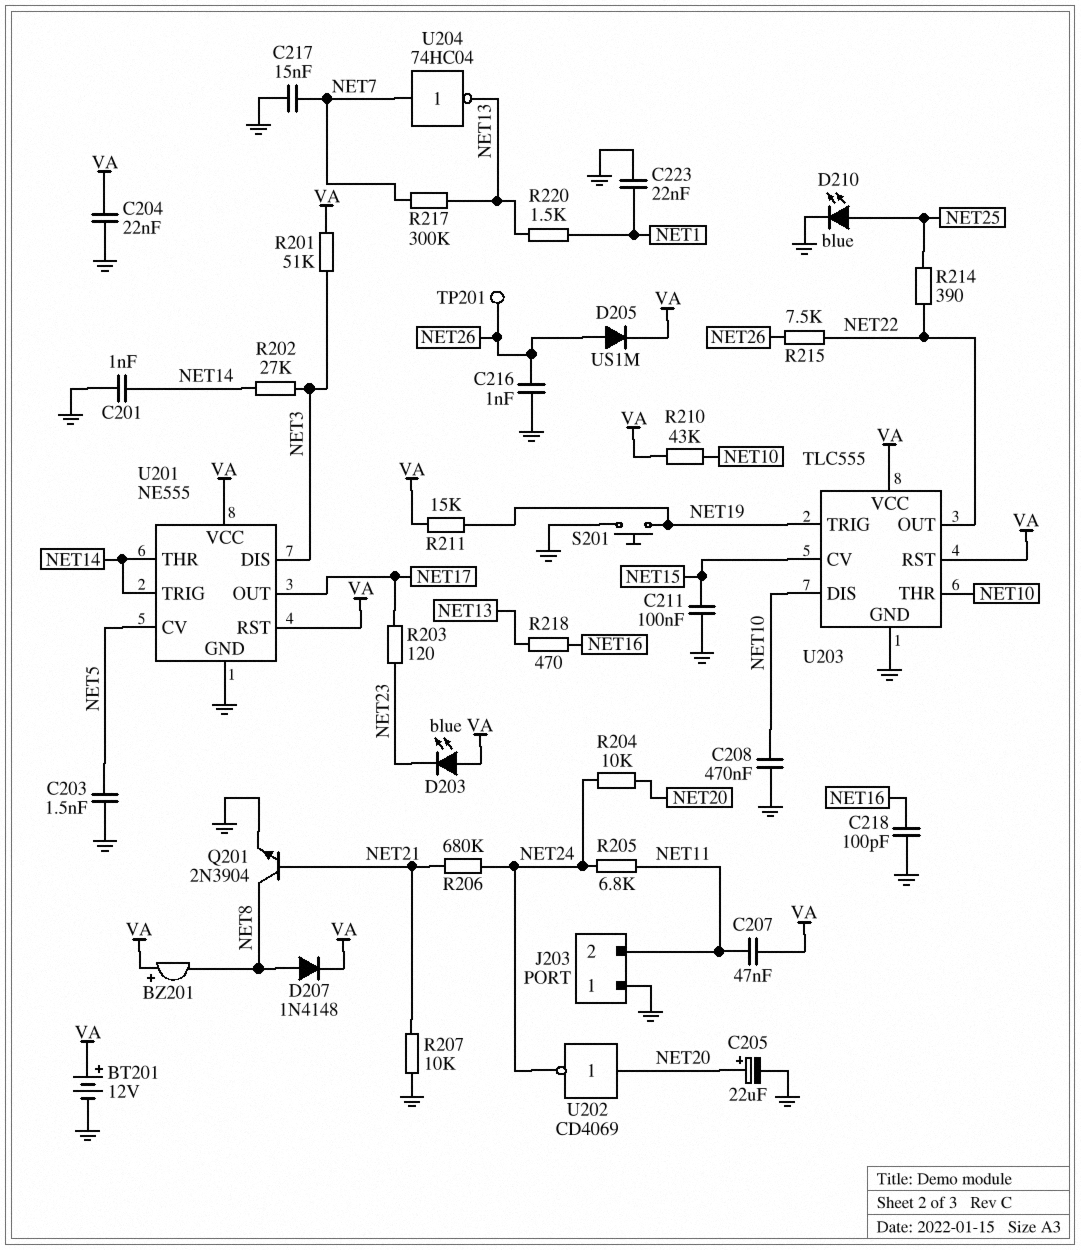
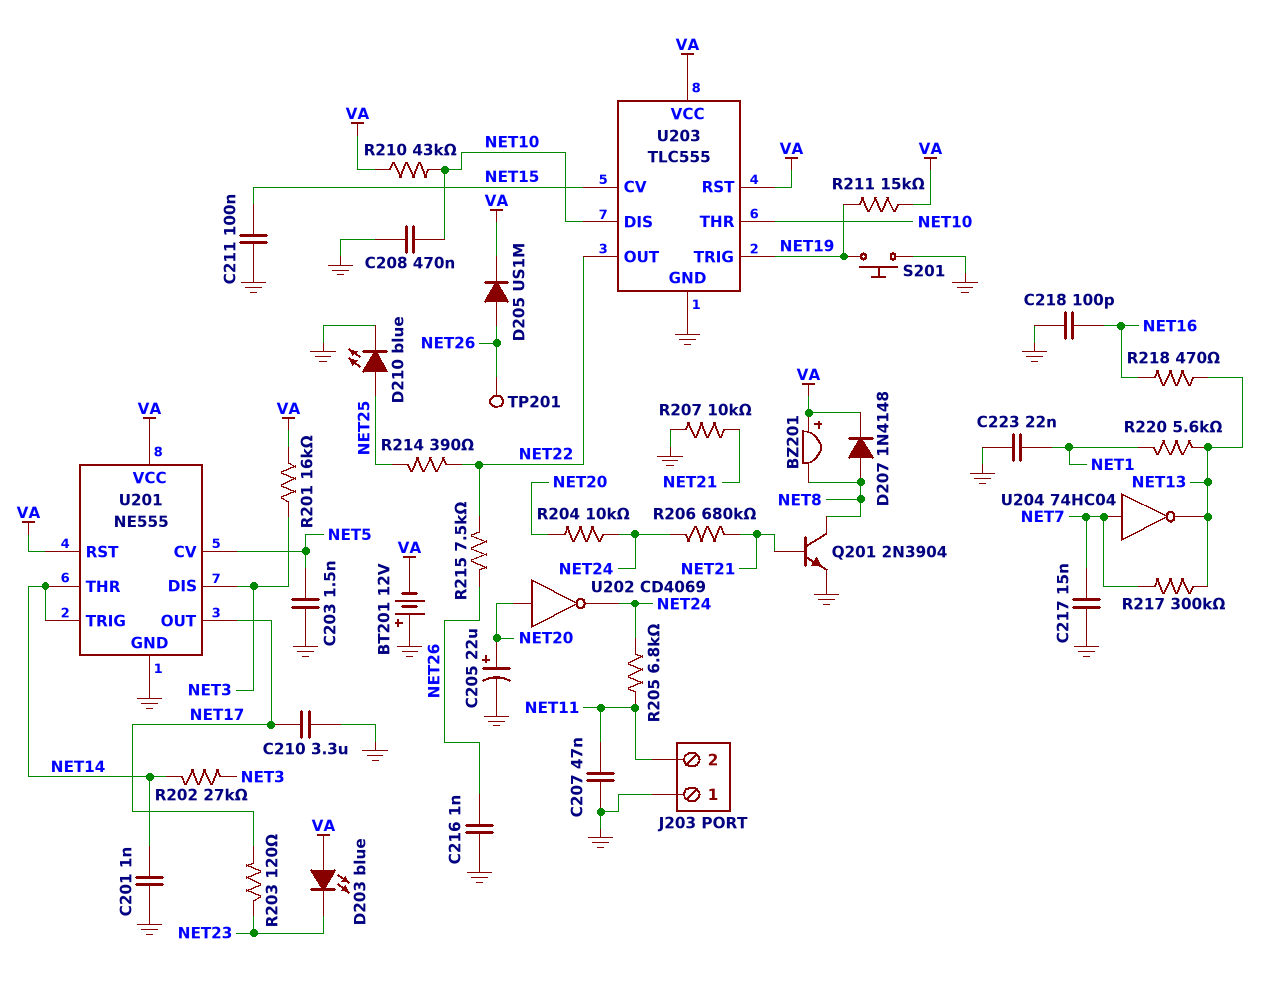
BT201: 12V (plus VA, minus GND) -> 12V (plus GND, minus VA)
C204: 22nF (GND, VA) -> none
C207: 47nF (NET11, VA) -> 47nF (GND, NET11)
C210: none -> 3.3uF (GND, NET17)
R201: 51k (NET3, VA) -> 16k (NET3, VA)
R220: 1.5k (NET1, NET13) -> 5.6k (NET1, NET13)

